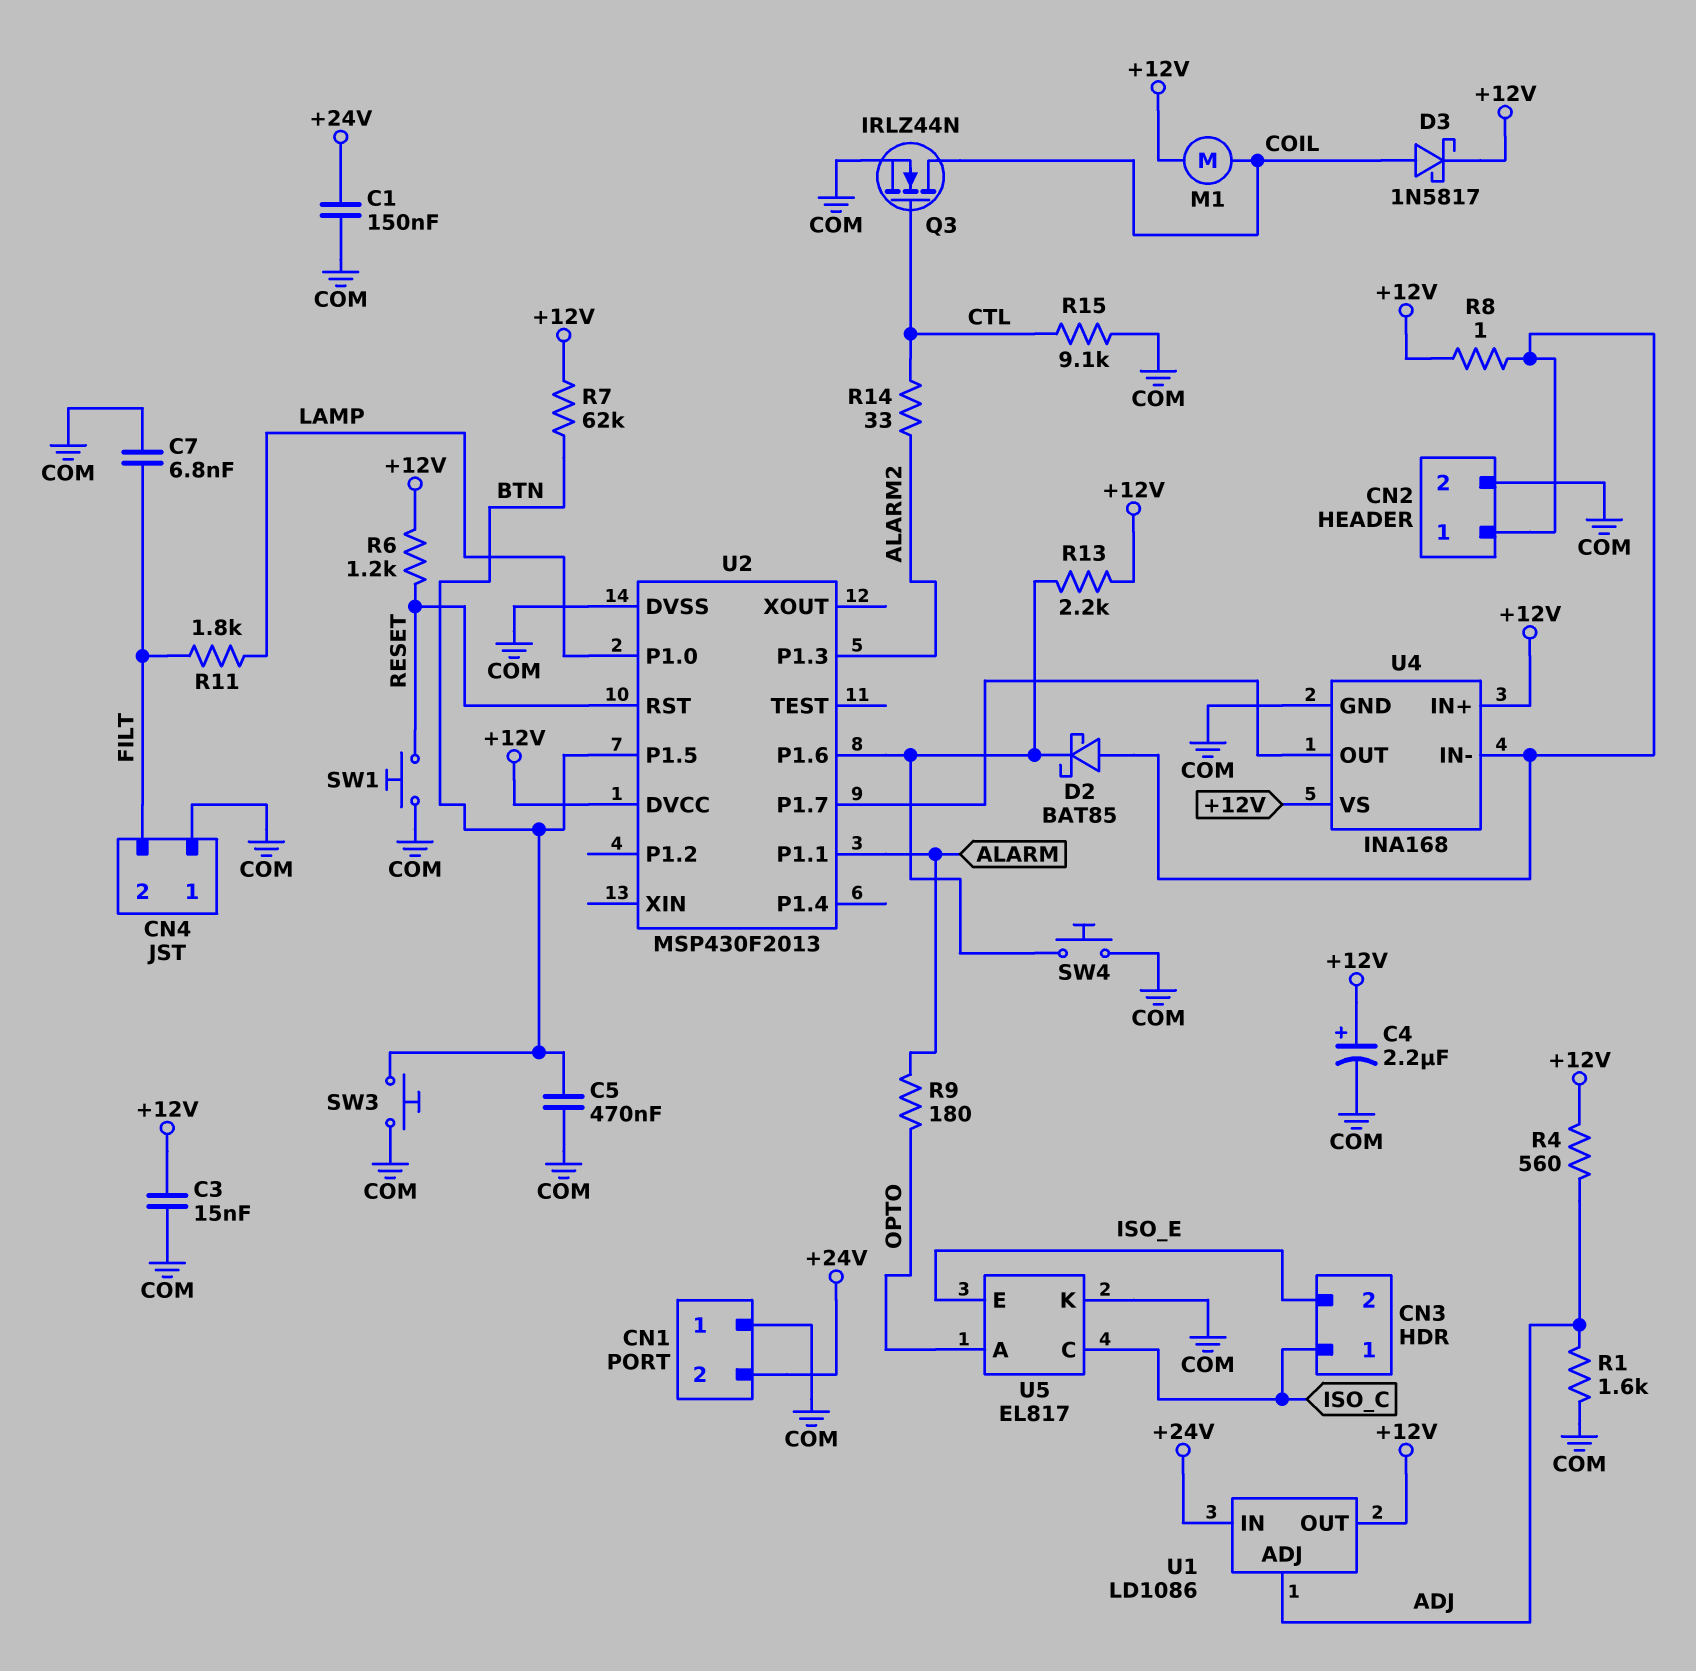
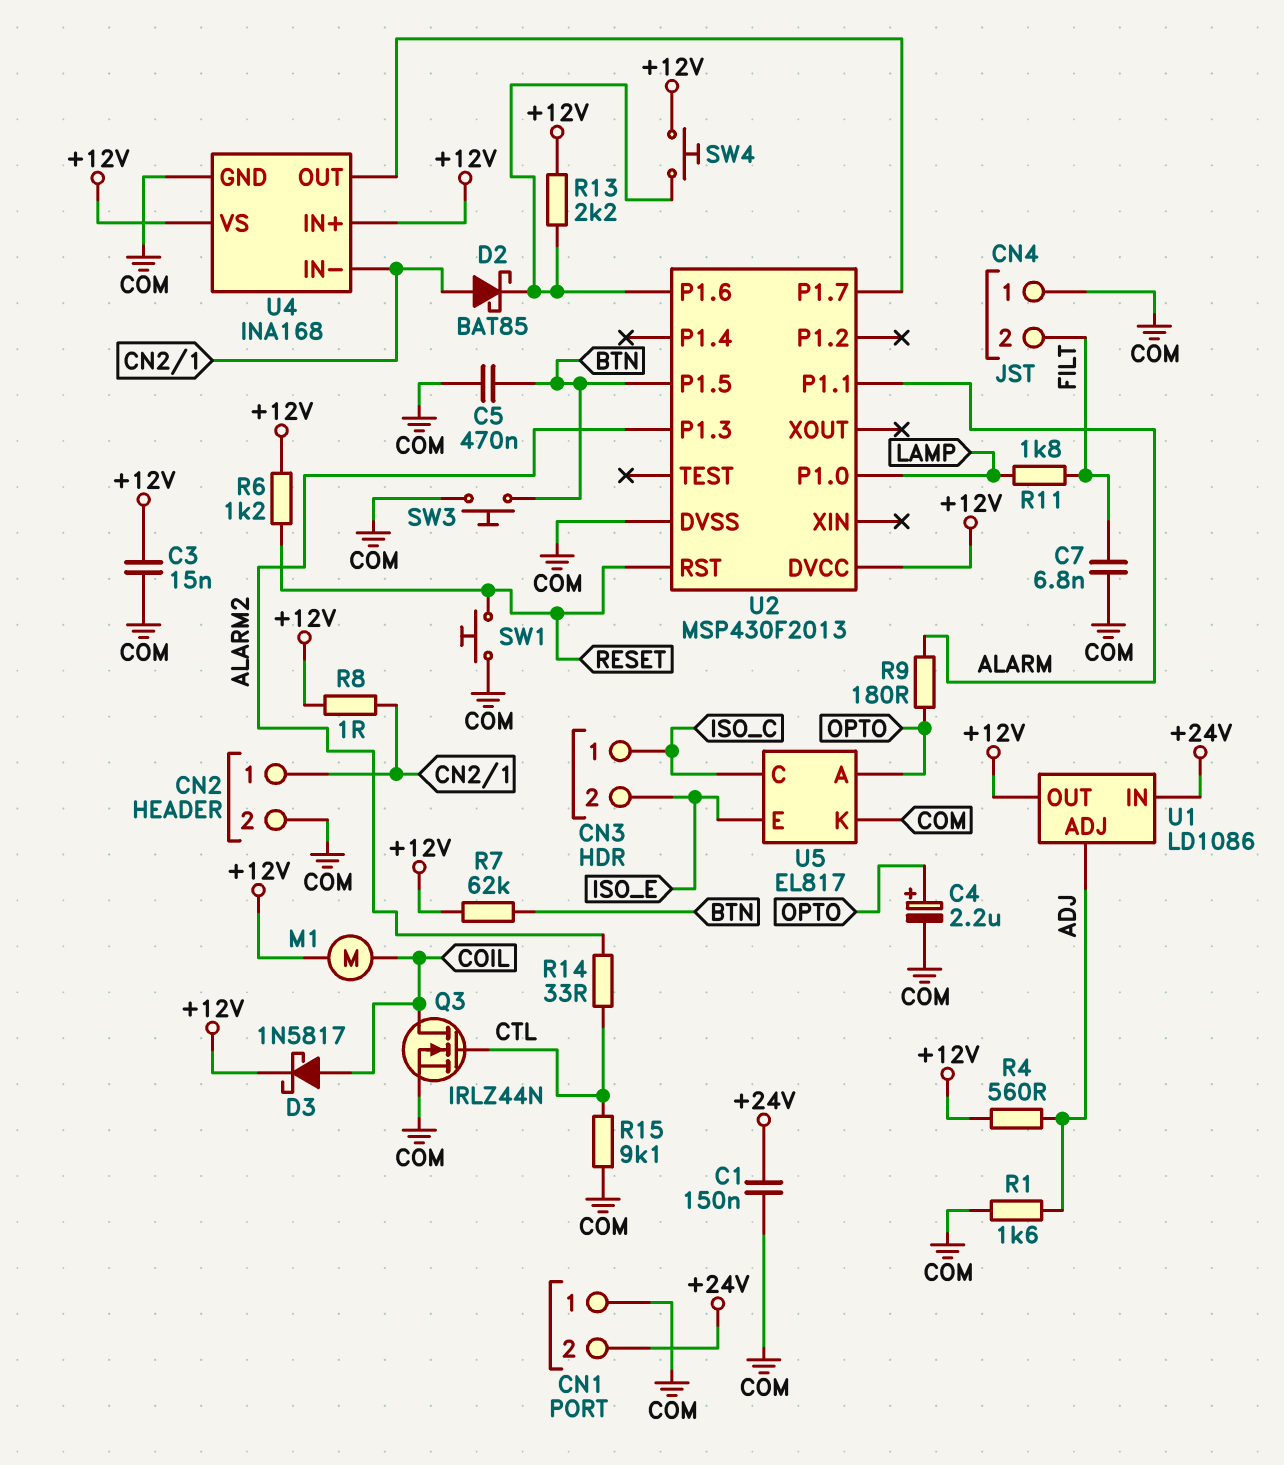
C4: 2.2uF (plus +12V, minus COM) -> 2.2uF (plus OPTO, minus COM)
SW4: button (COM, U2/P1.6) -> button (+12V, U2/P1.6)

